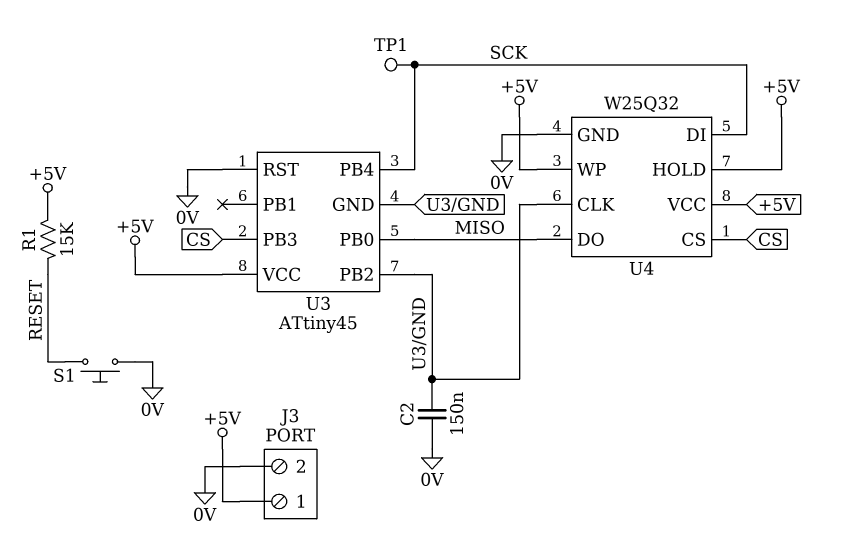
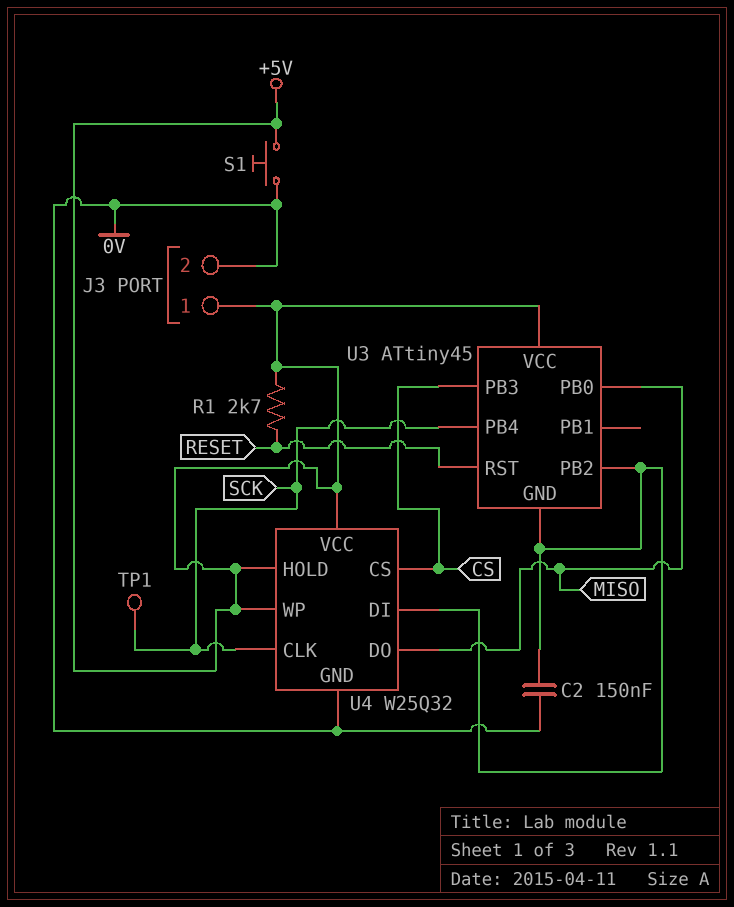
R1: 15k (+5V, RESET) -> 2.7k (+5V, RESET)
S1: button (0V, RESET) -> button (+5V, 0V)
U3 pin RST: 0V -> RESET
U4 pin CLK: U3/GND -> SCK
U4 pin DI: SCK -> U3/GND

